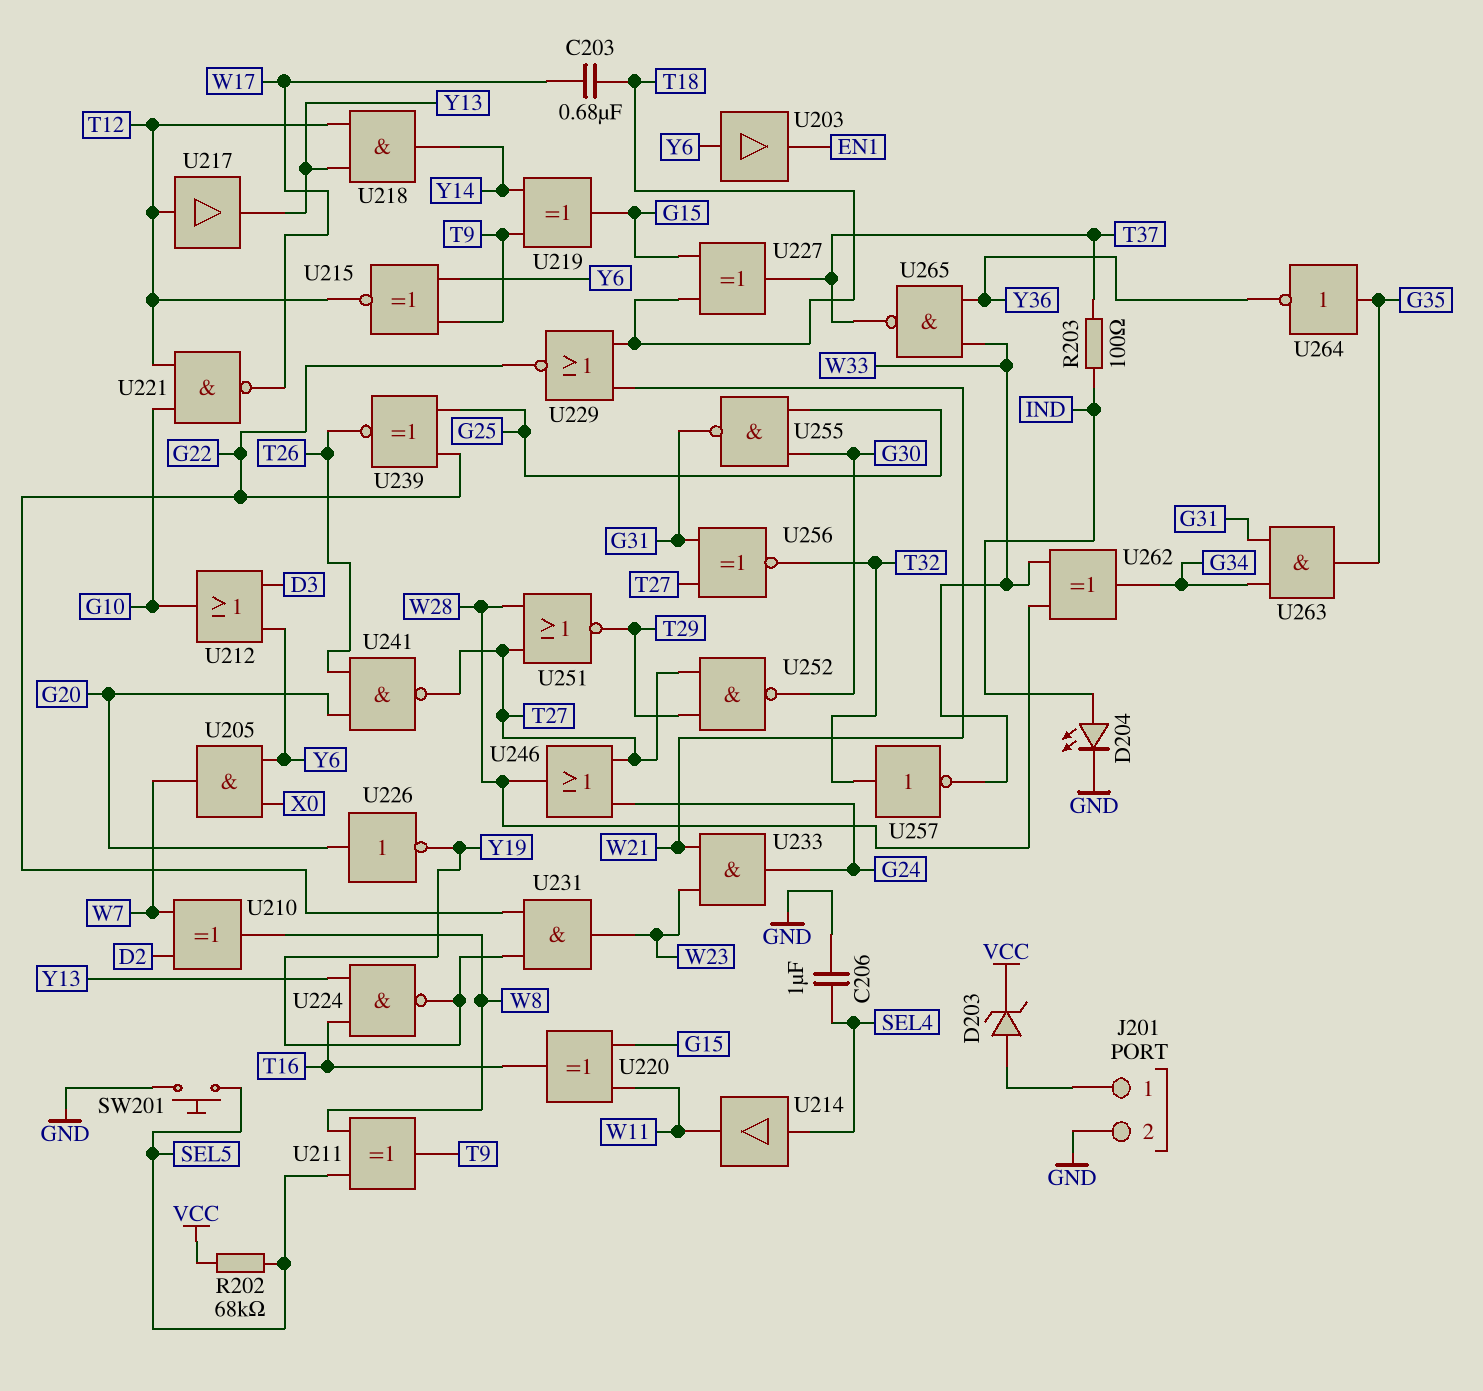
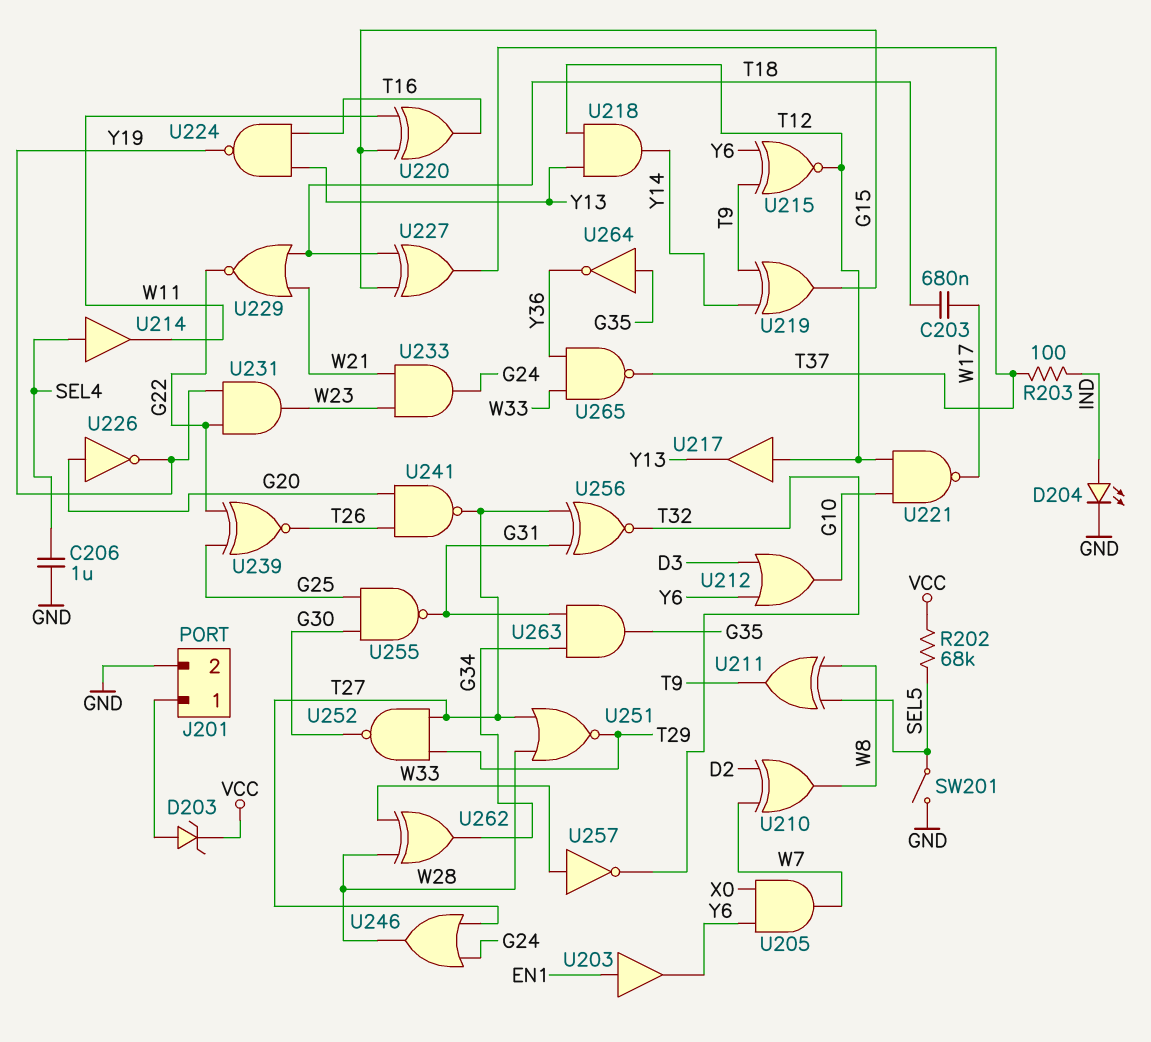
SW201: button (GND, SEL5) -> switch (GND, SEL5)
U203: buffer (in Y6, out EN1) -> buffer (in EN1, out Y6)
U257: NOT (in T32, out W33) -> NOT (in W33, out T32)

